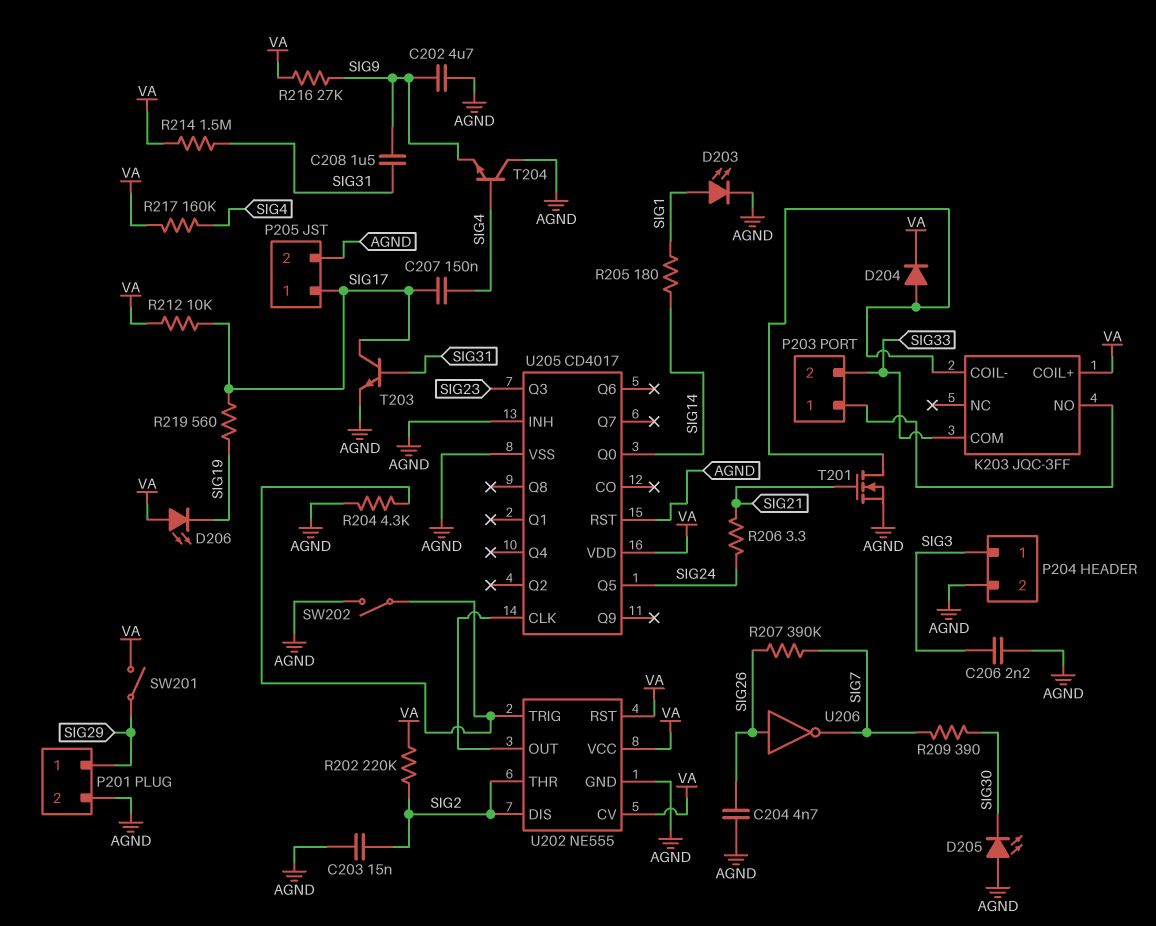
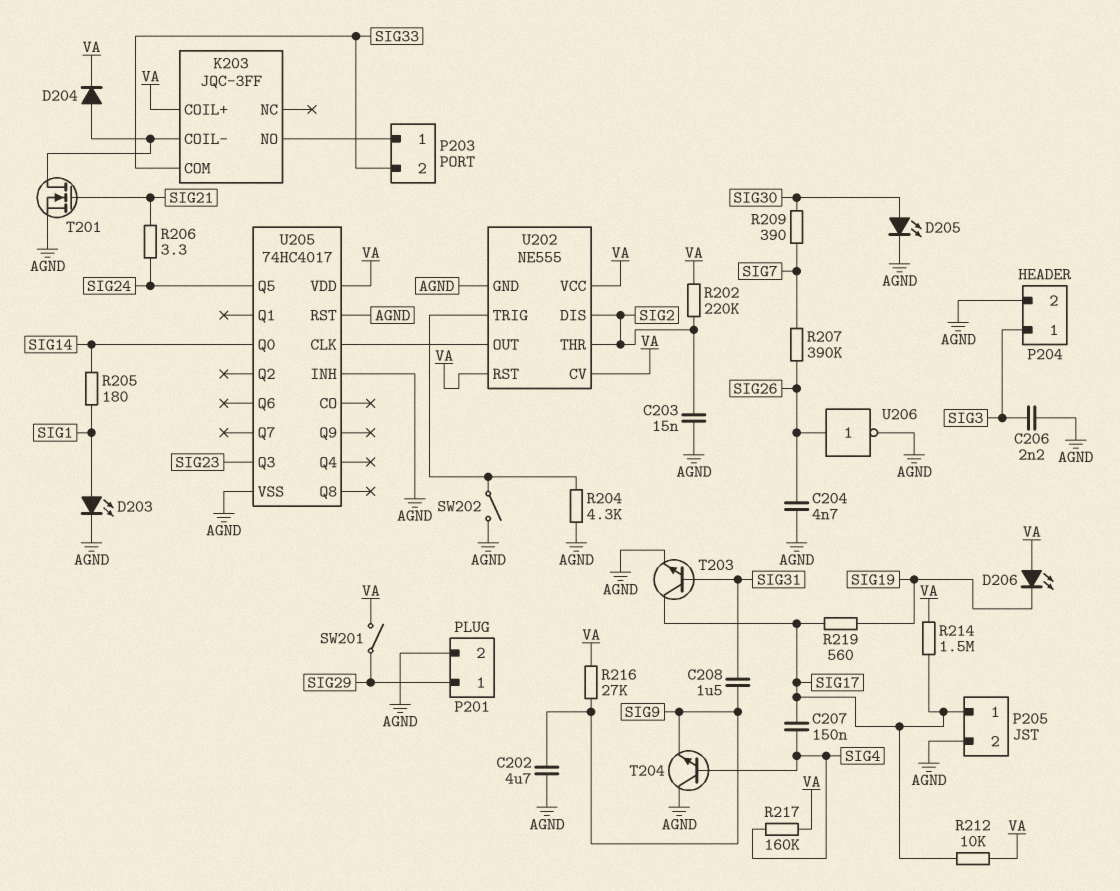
D205: LED (A AGND, K SIG30) -> LED (A SIG30, K AGND)
R214: 1.5M (SIG31, VA) -> 1.5M (SIG17, VA)
U205: CD4017 -> 74HC4017
U206: NOT (in SIG26, out SIG7) -> NOT (in SIG26, out AGND)

